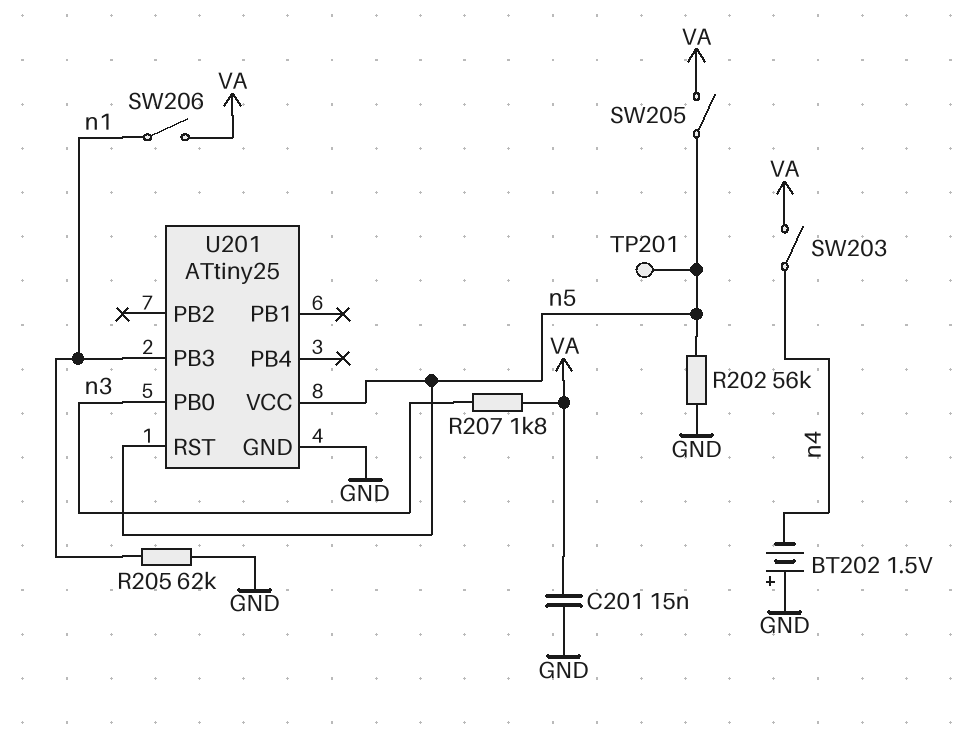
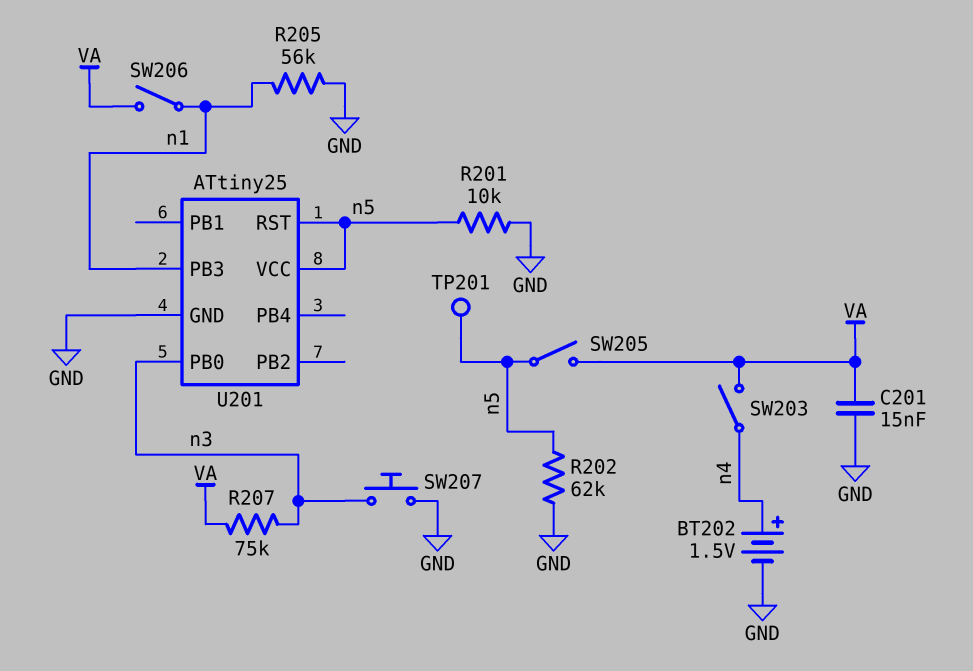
BT202: 1.5V (plus GND, minus n4) -> 1.5V (plus n4, minus GND)
R201: none -> 10k (GND, n5)
R202: 56k (GND, n5) -> 62k (GND, n5)
R205: 62k (GND, n1) -> 56k (GND, n1)
R207: 1.8k (VA, n3) -> 75k (VA, n3)
SW207: none -> button (GND, n3)

